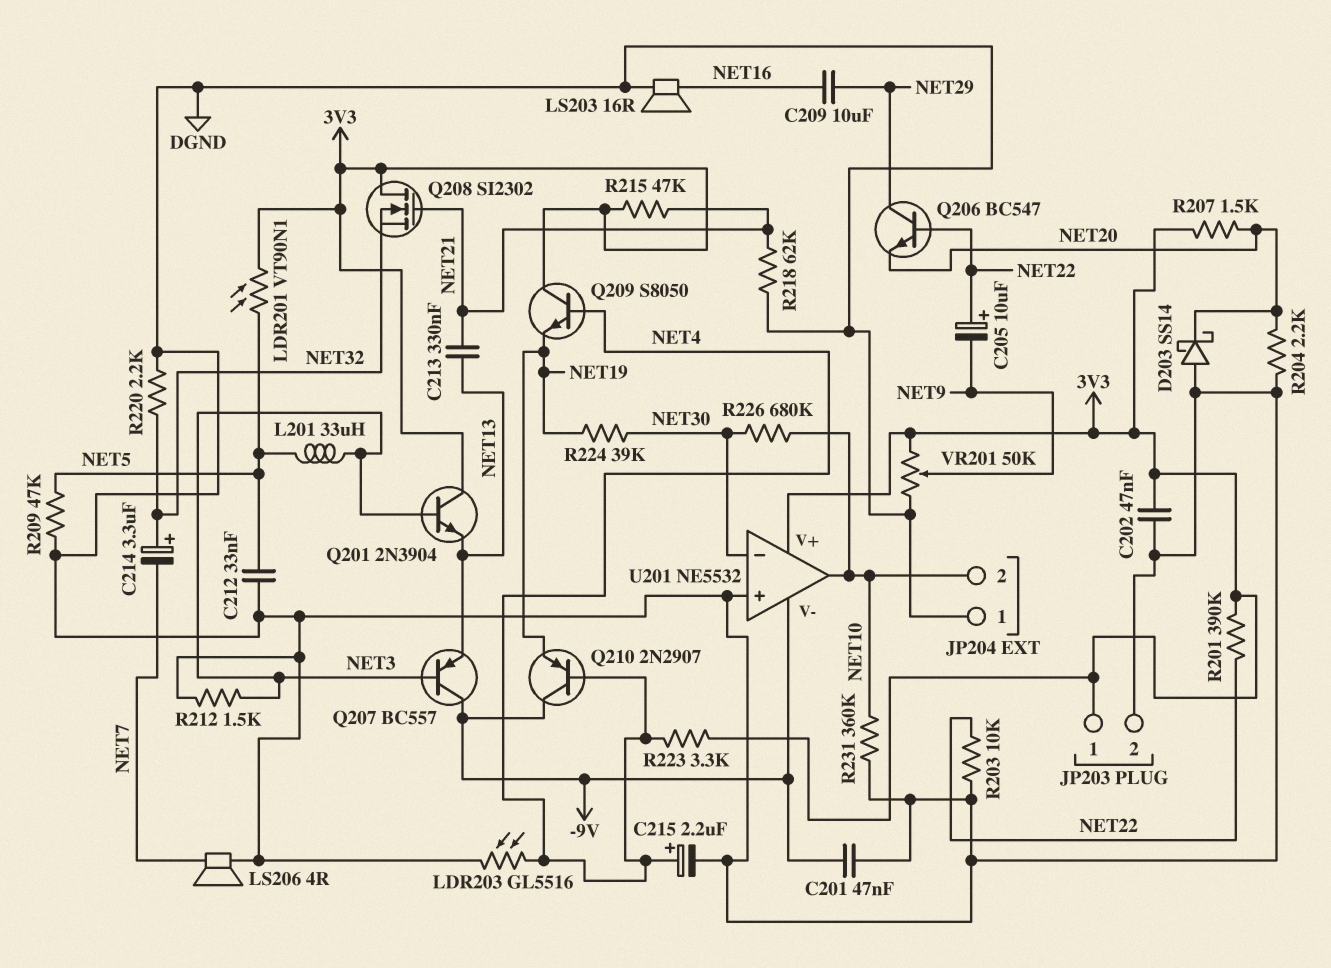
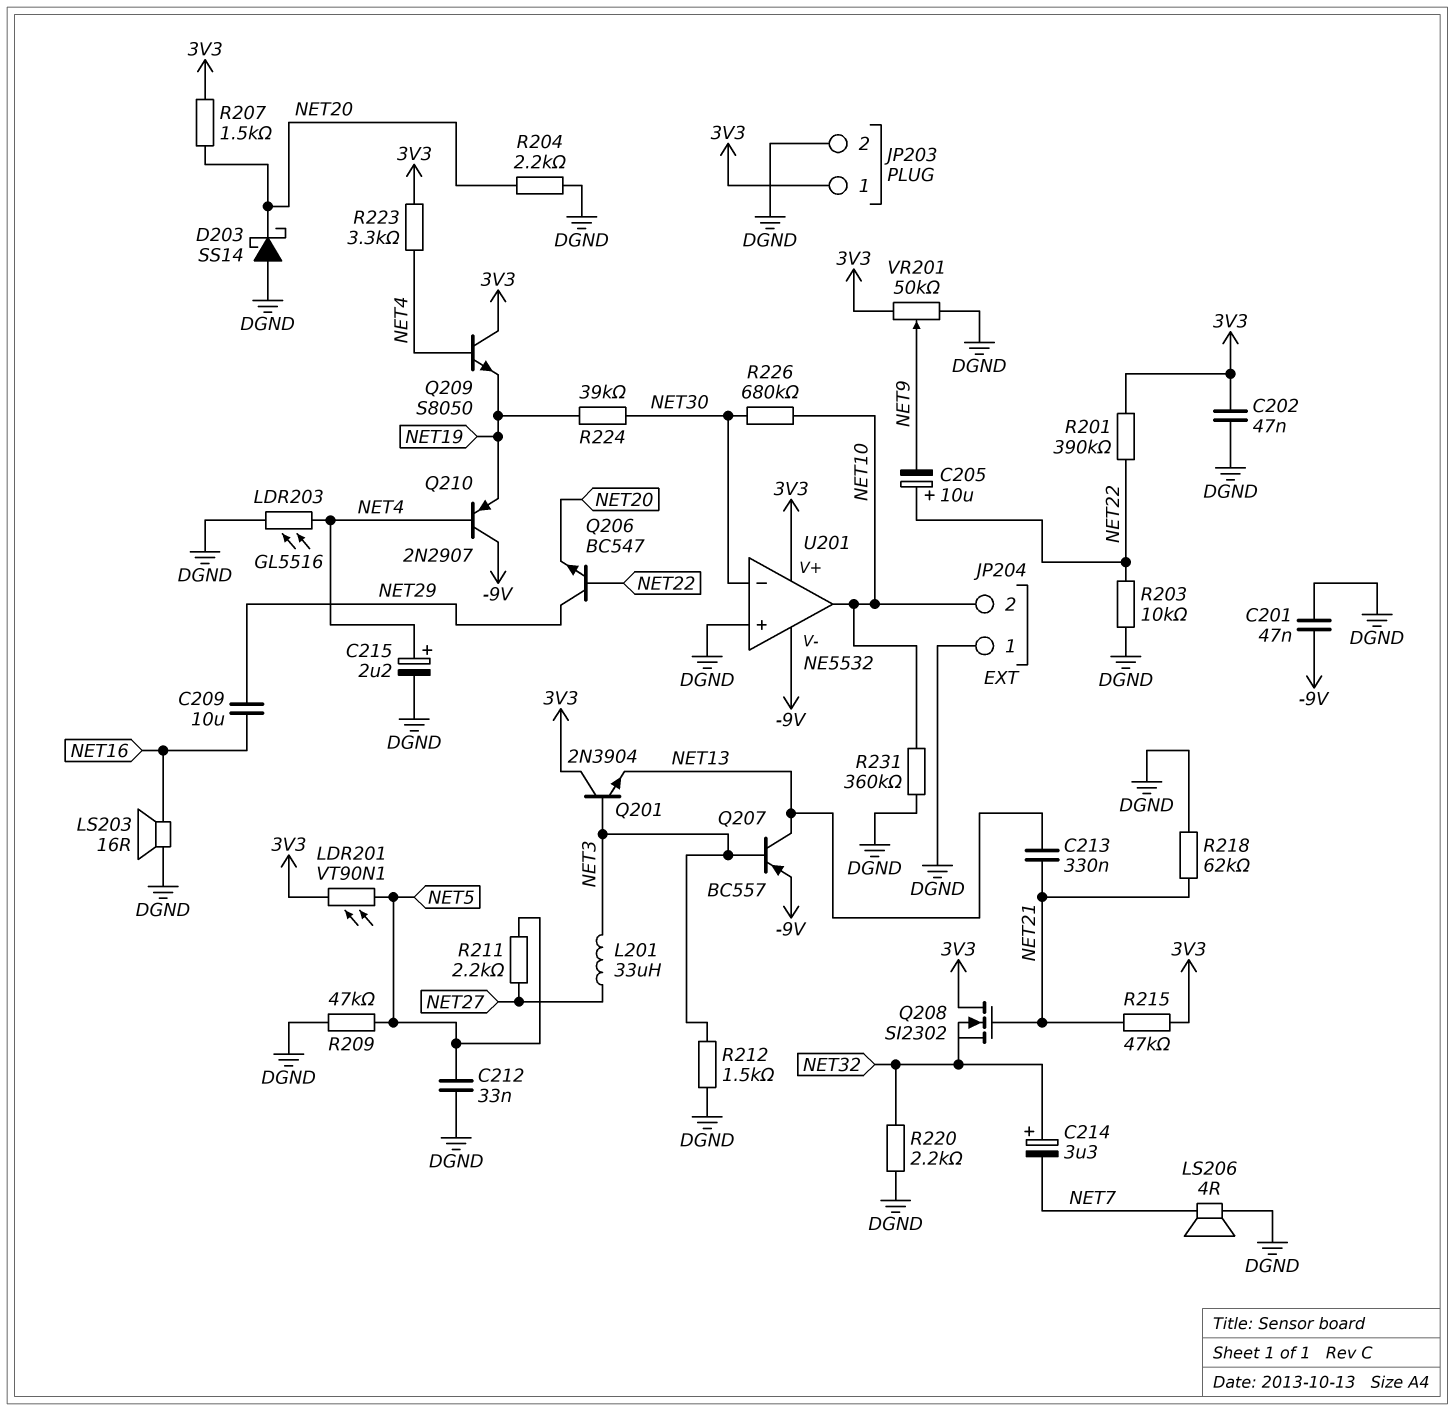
L201: 33uH (NET3, NET5) -> 33uH (NET3, NET27)
Q207: PNP BC557 (B NET3, C -9V, E NET13) -> PNP BC557 (B NET3, C NET13, E -9V)
R211: none -> 2.2k (NET5, NET27)

